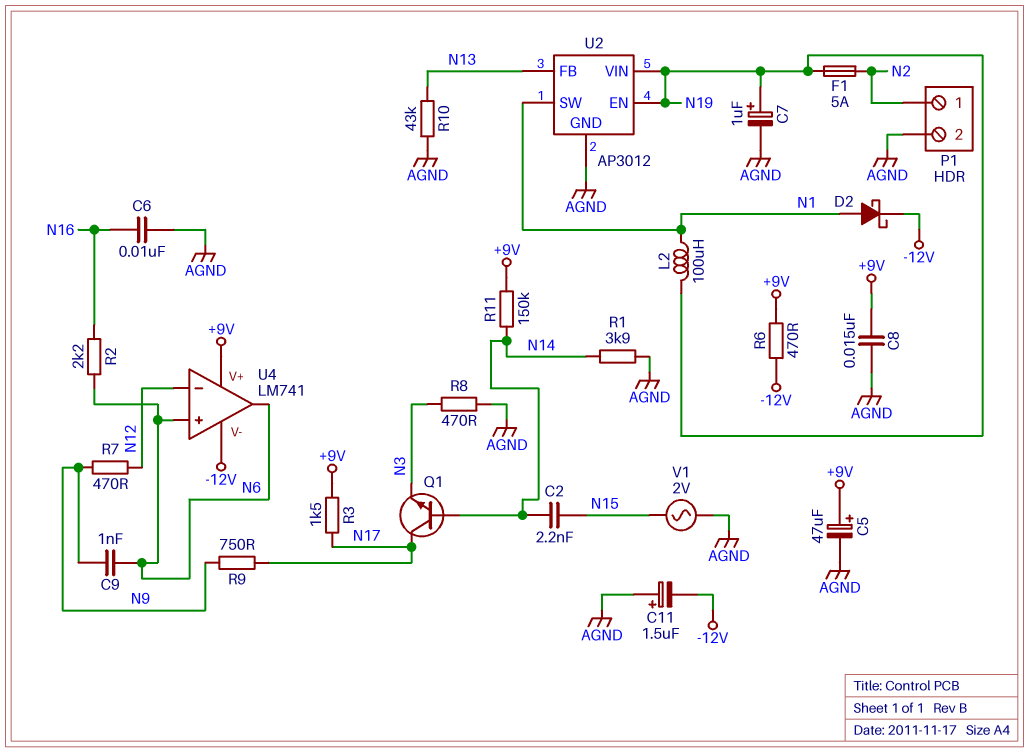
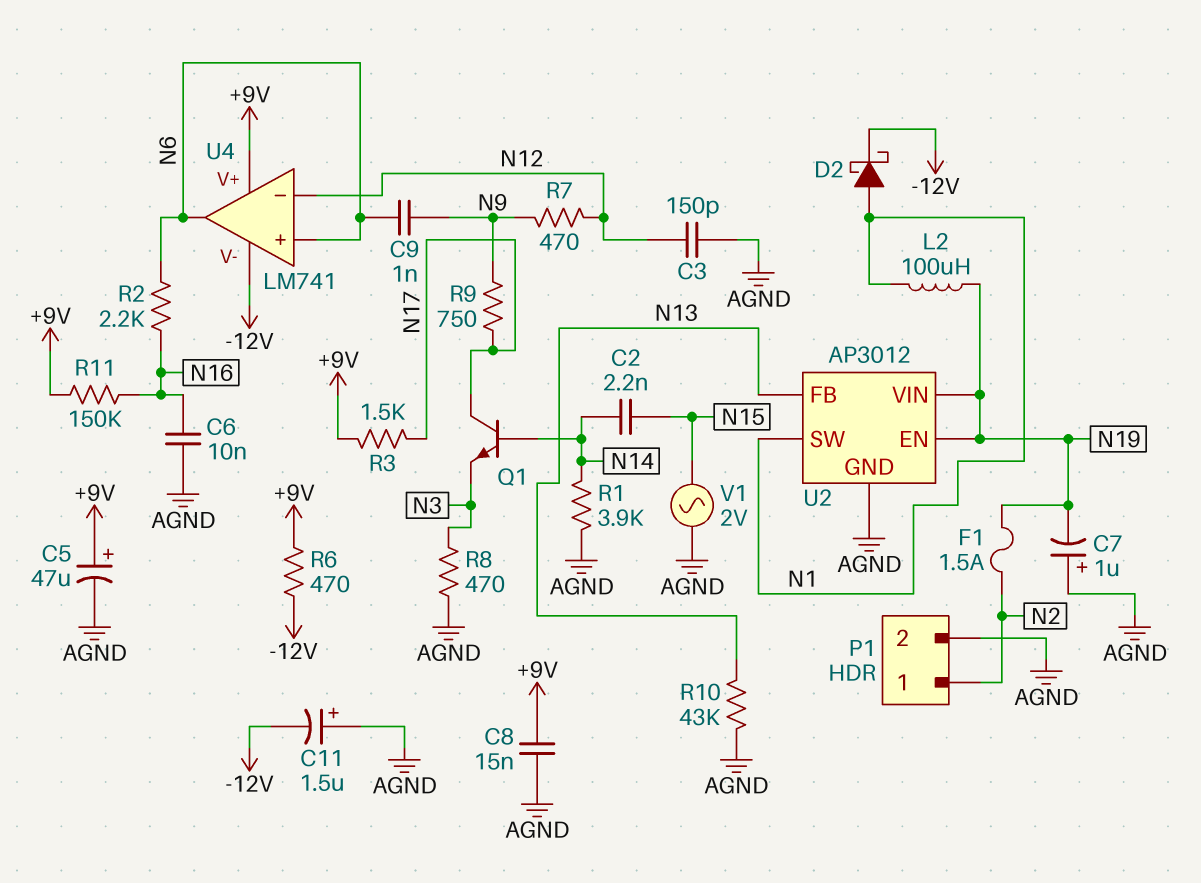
C3: none -> 150pF (AGND, N12)
C7: 1uF (plus N19, minus AGND) -> 1uF (plus AGND, minus N19)
F1: 5A (N2, N19) -> 1.5A (N2, N19)
R11: 150k (+9V, N14) -> 150k (+9V, N16)

